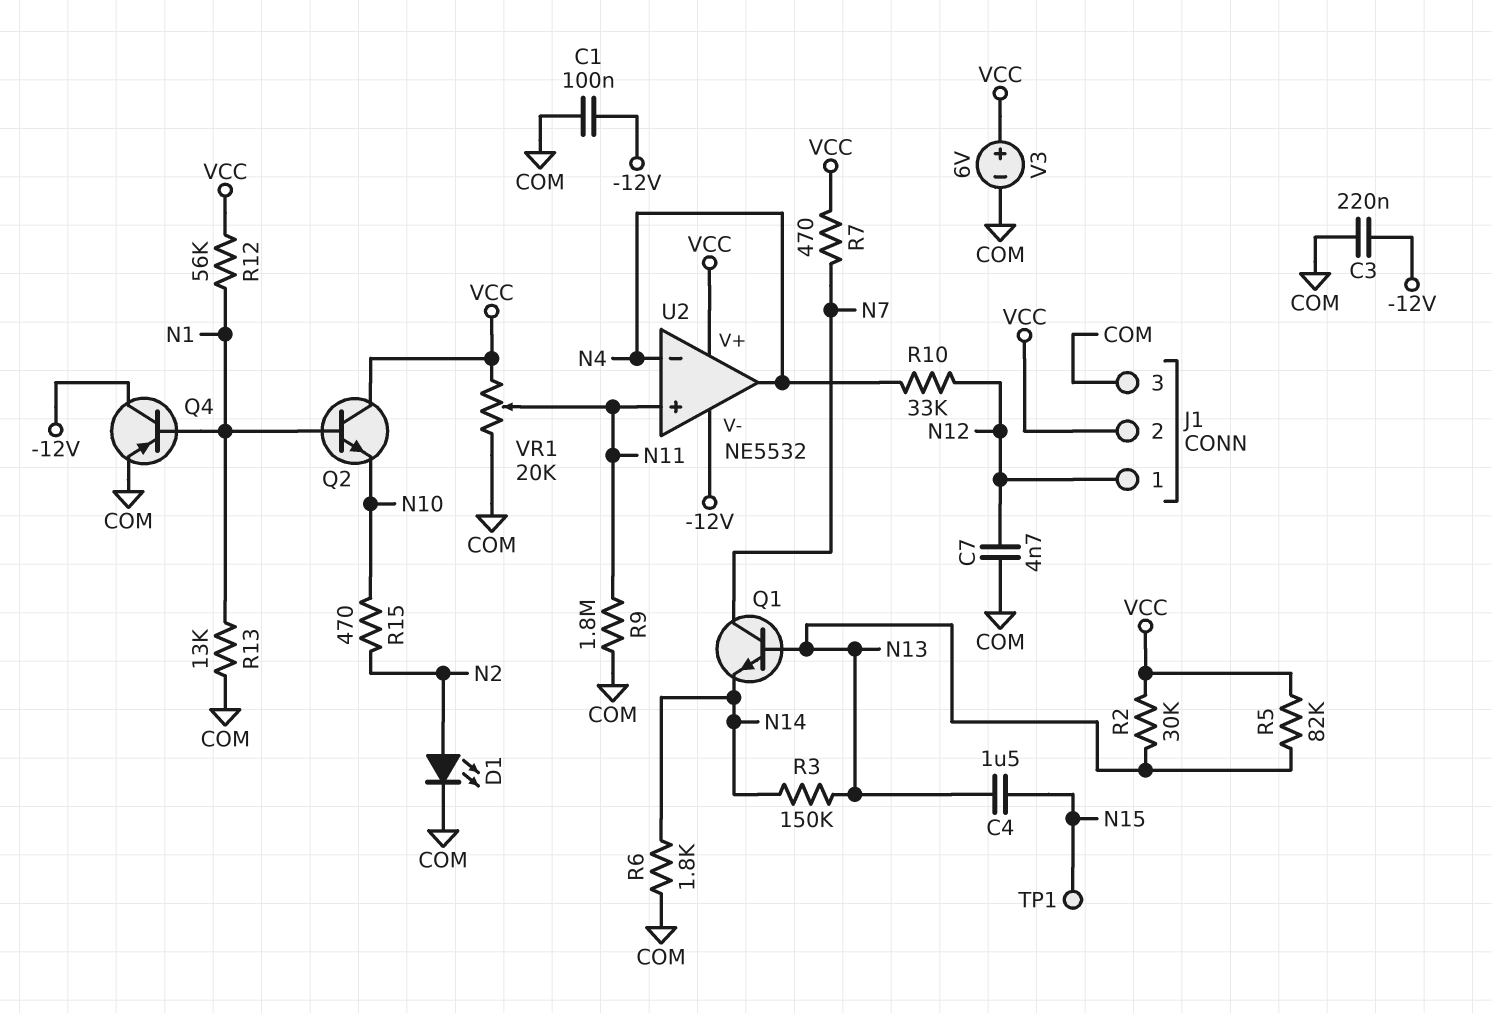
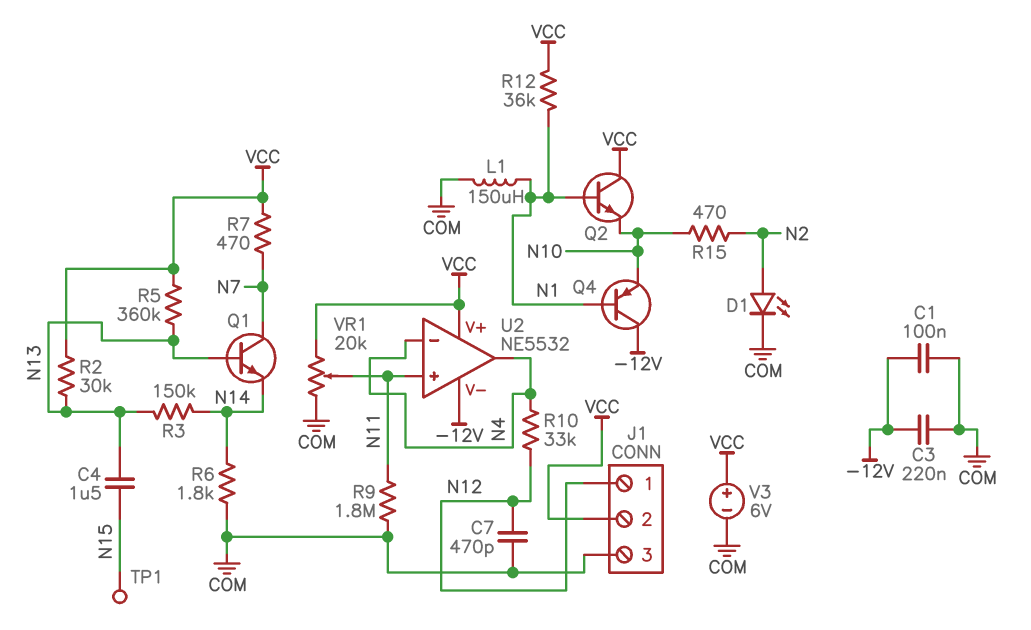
C7: 4.7nF (COM, N12) -> 470pF (COM, N12)
L1: none -> 150uH (COM, N1)
Q4: PNP (B N1, C -12V, E COM) -> PNP (B N1, C -12V, E N10)
R5: 82k (N13, VCC) -> 360k (N13, VCC)
R12: 56k (N1, VCC) -> 36k (N1, VCC)
R13: 13k (COM, N1) -> none

